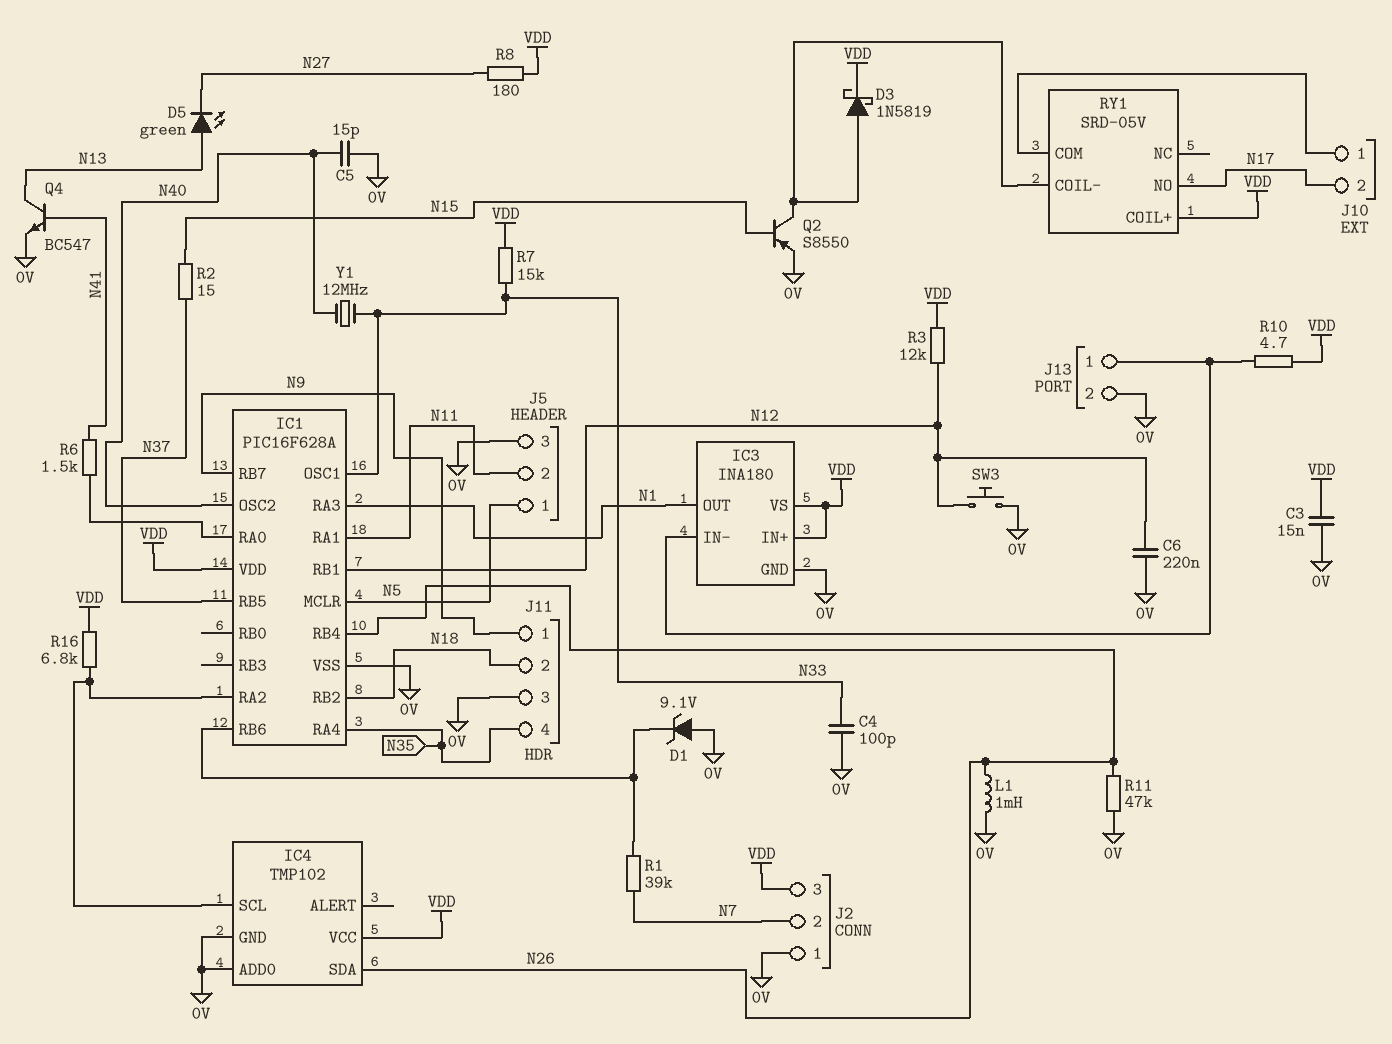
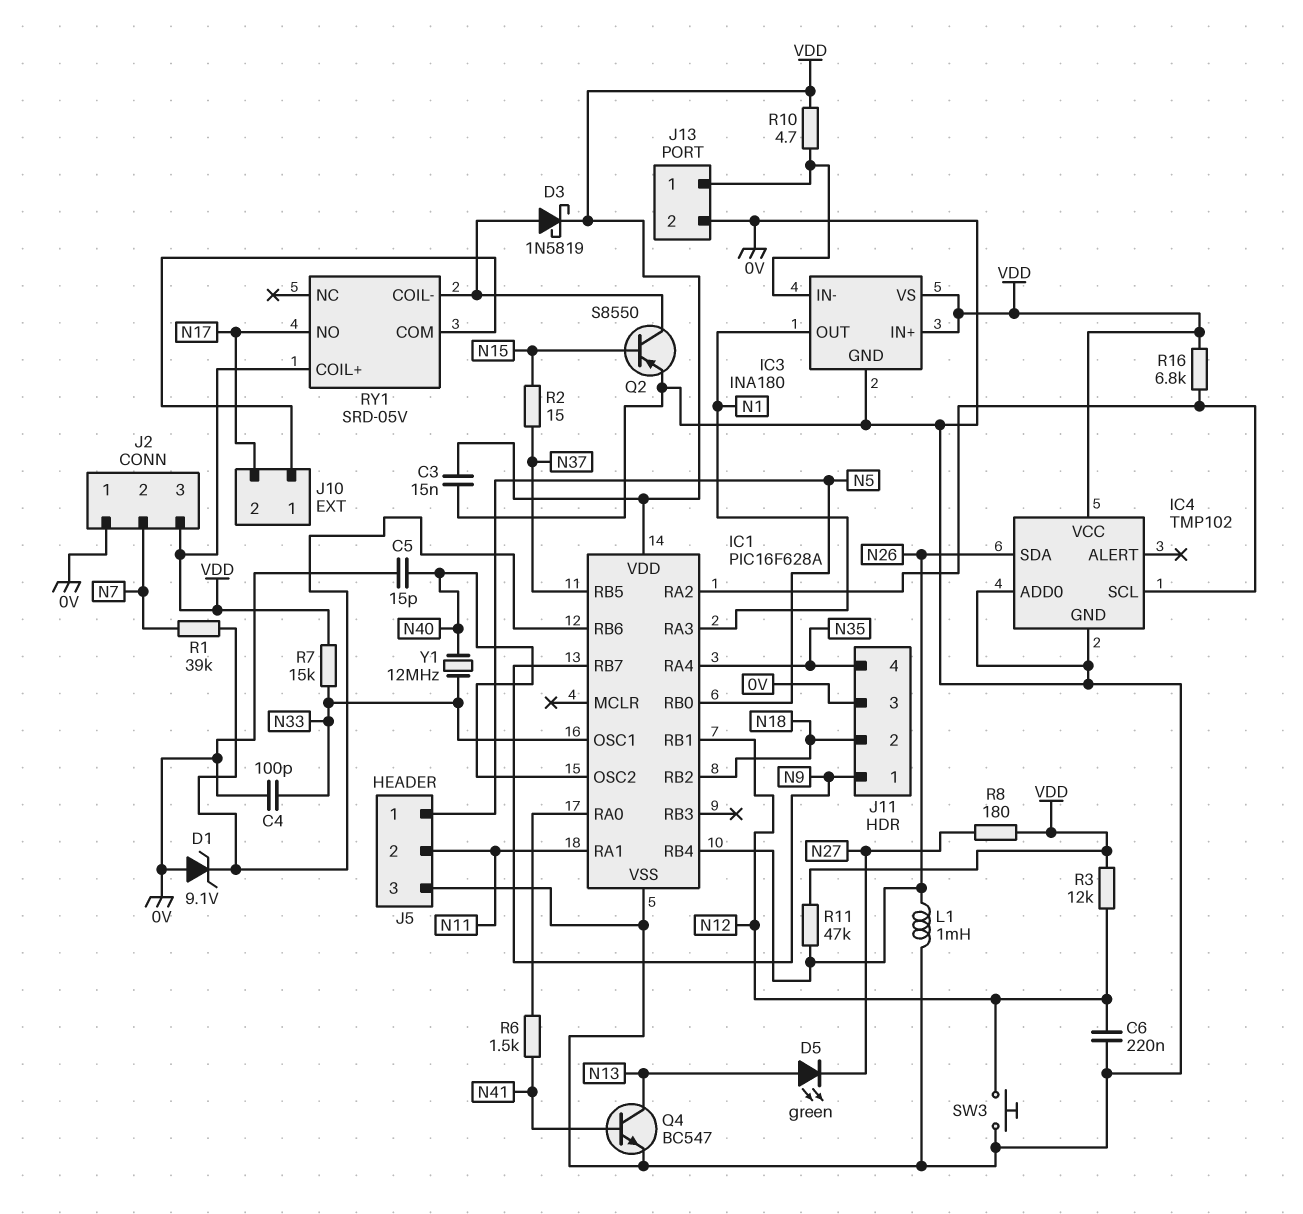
IC1 pin MCLR: N5 -> none
IC1 pin RB0: none -> N5
R11: 47k (0V, N26) -> 47k (N26, VDD)

